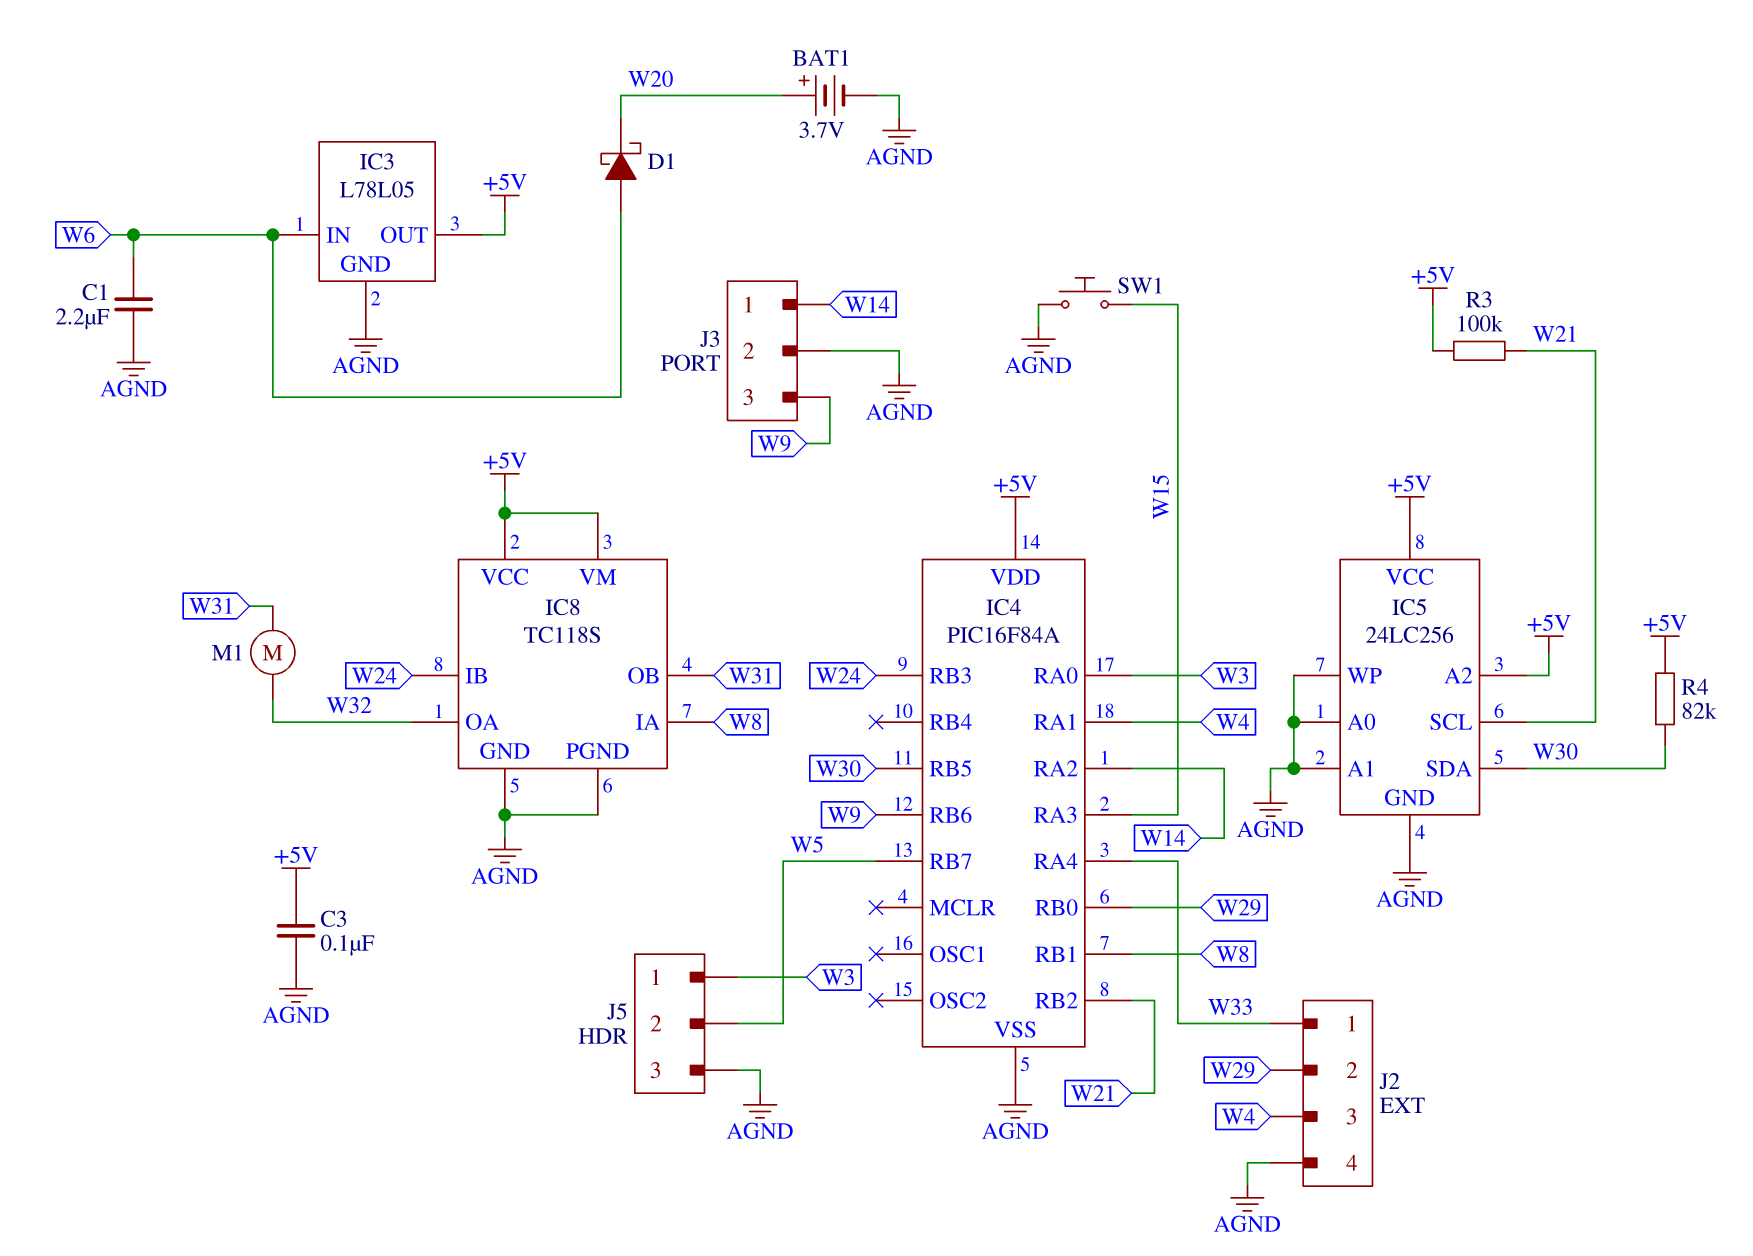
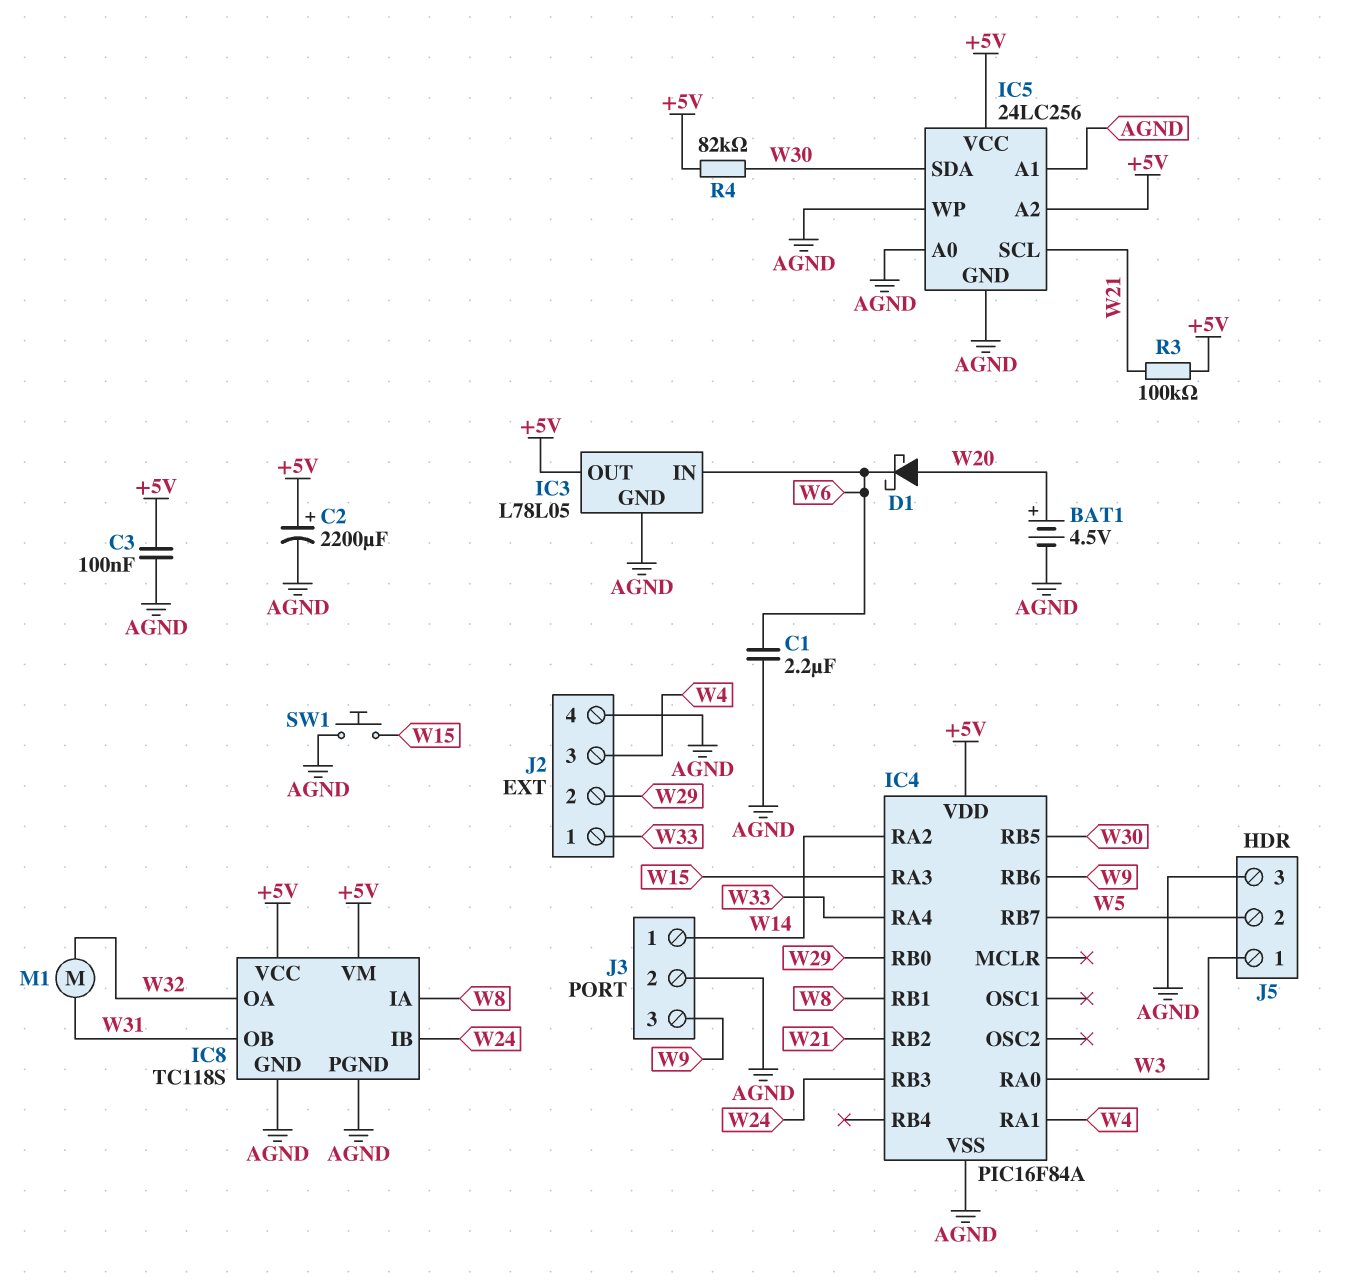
BAT1: 3.7V (plus W20, minus AGND) -> 4.5V (plus W20, minus AGND)
C2: none -> 2200uF (plus +5V, minus AGND)
D1: schottky (A W6, K W20) -> schottky (A W20, K W6)

